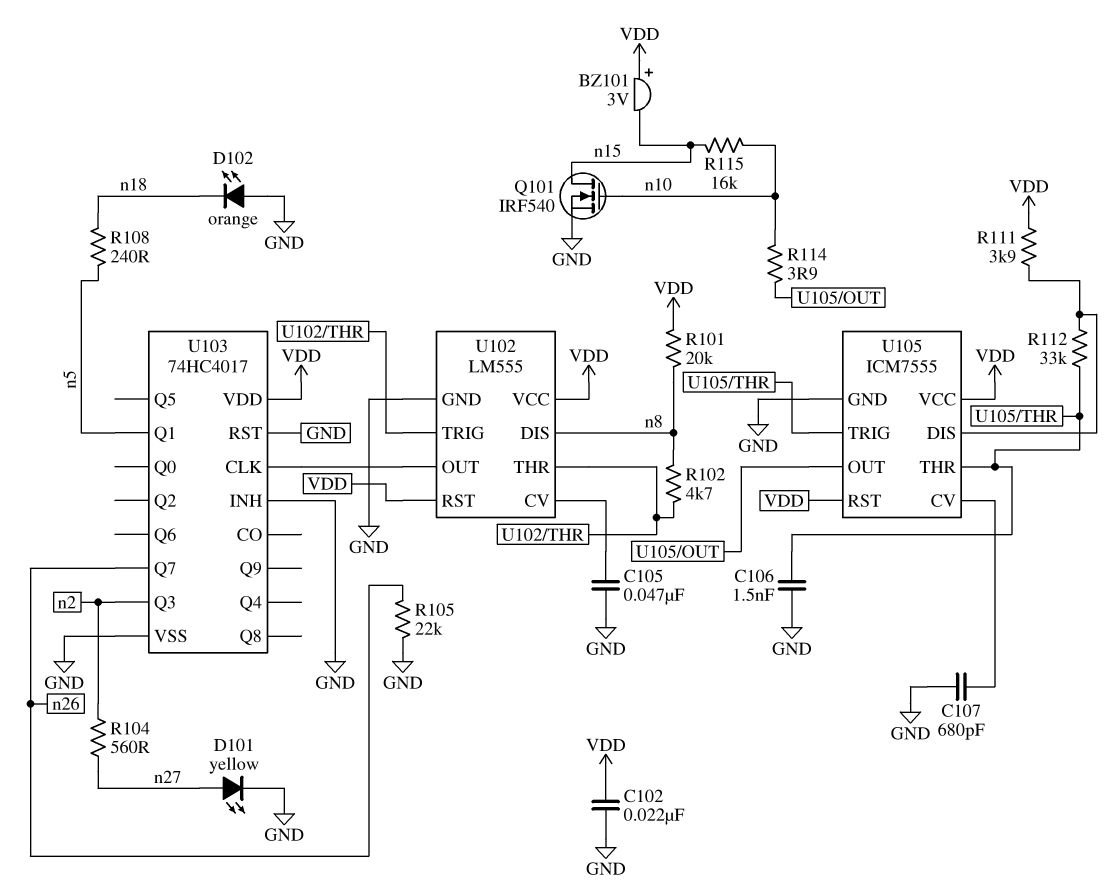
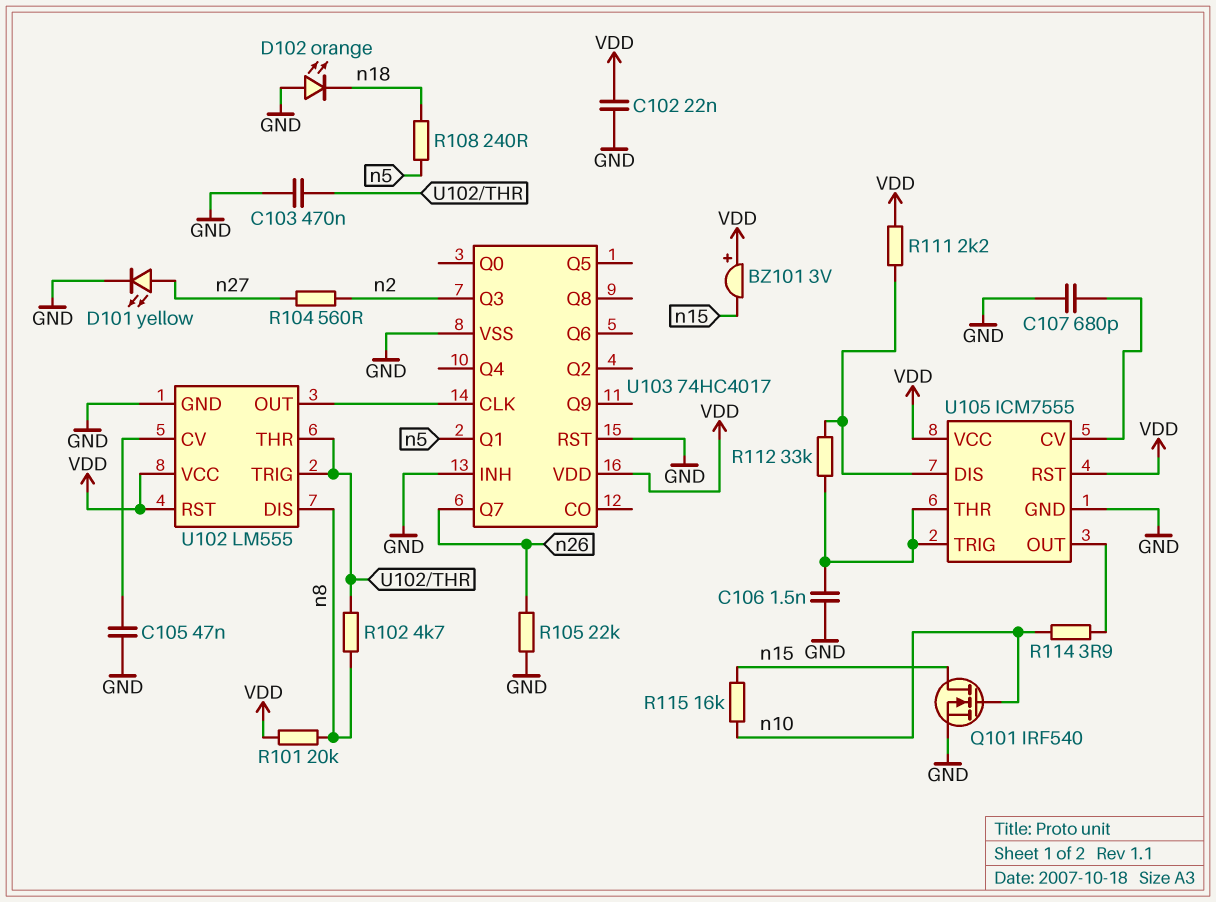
C103: none -> 470nF (GND, U102/THR)
R111: 3.9k (U105/DIS, VDD) -> 2.2k (U105/DIS, VDD)

